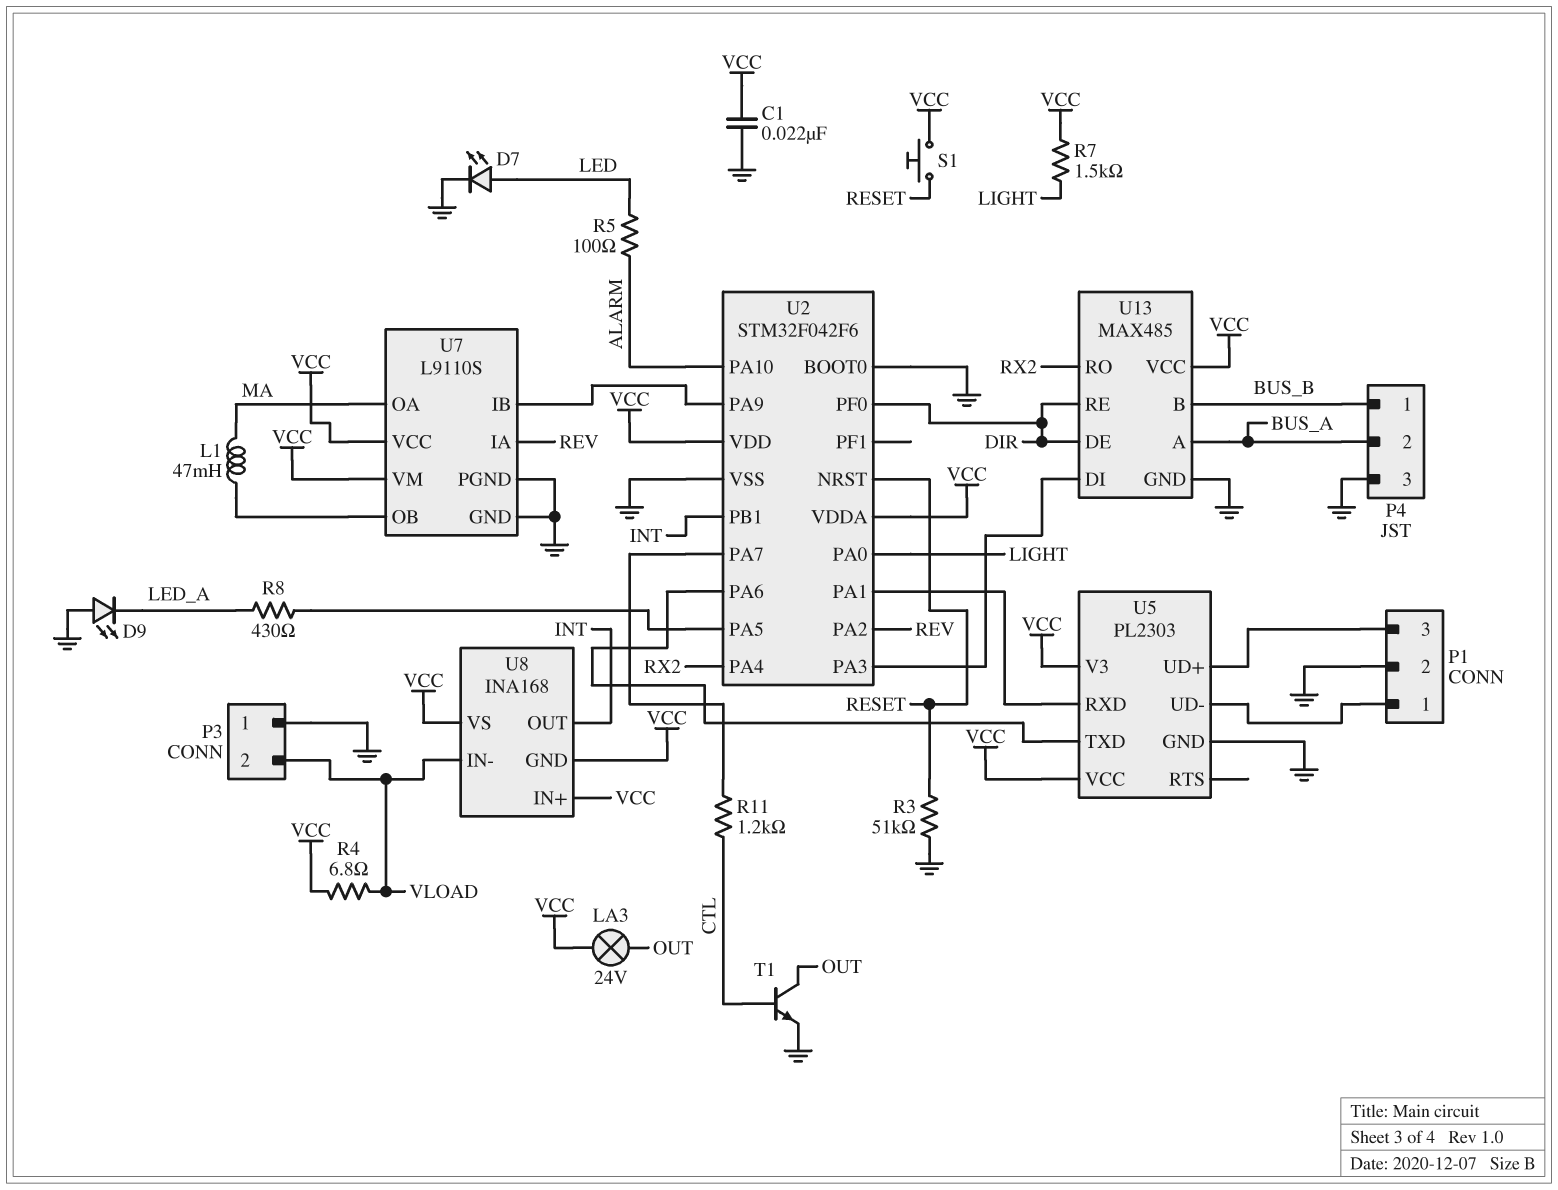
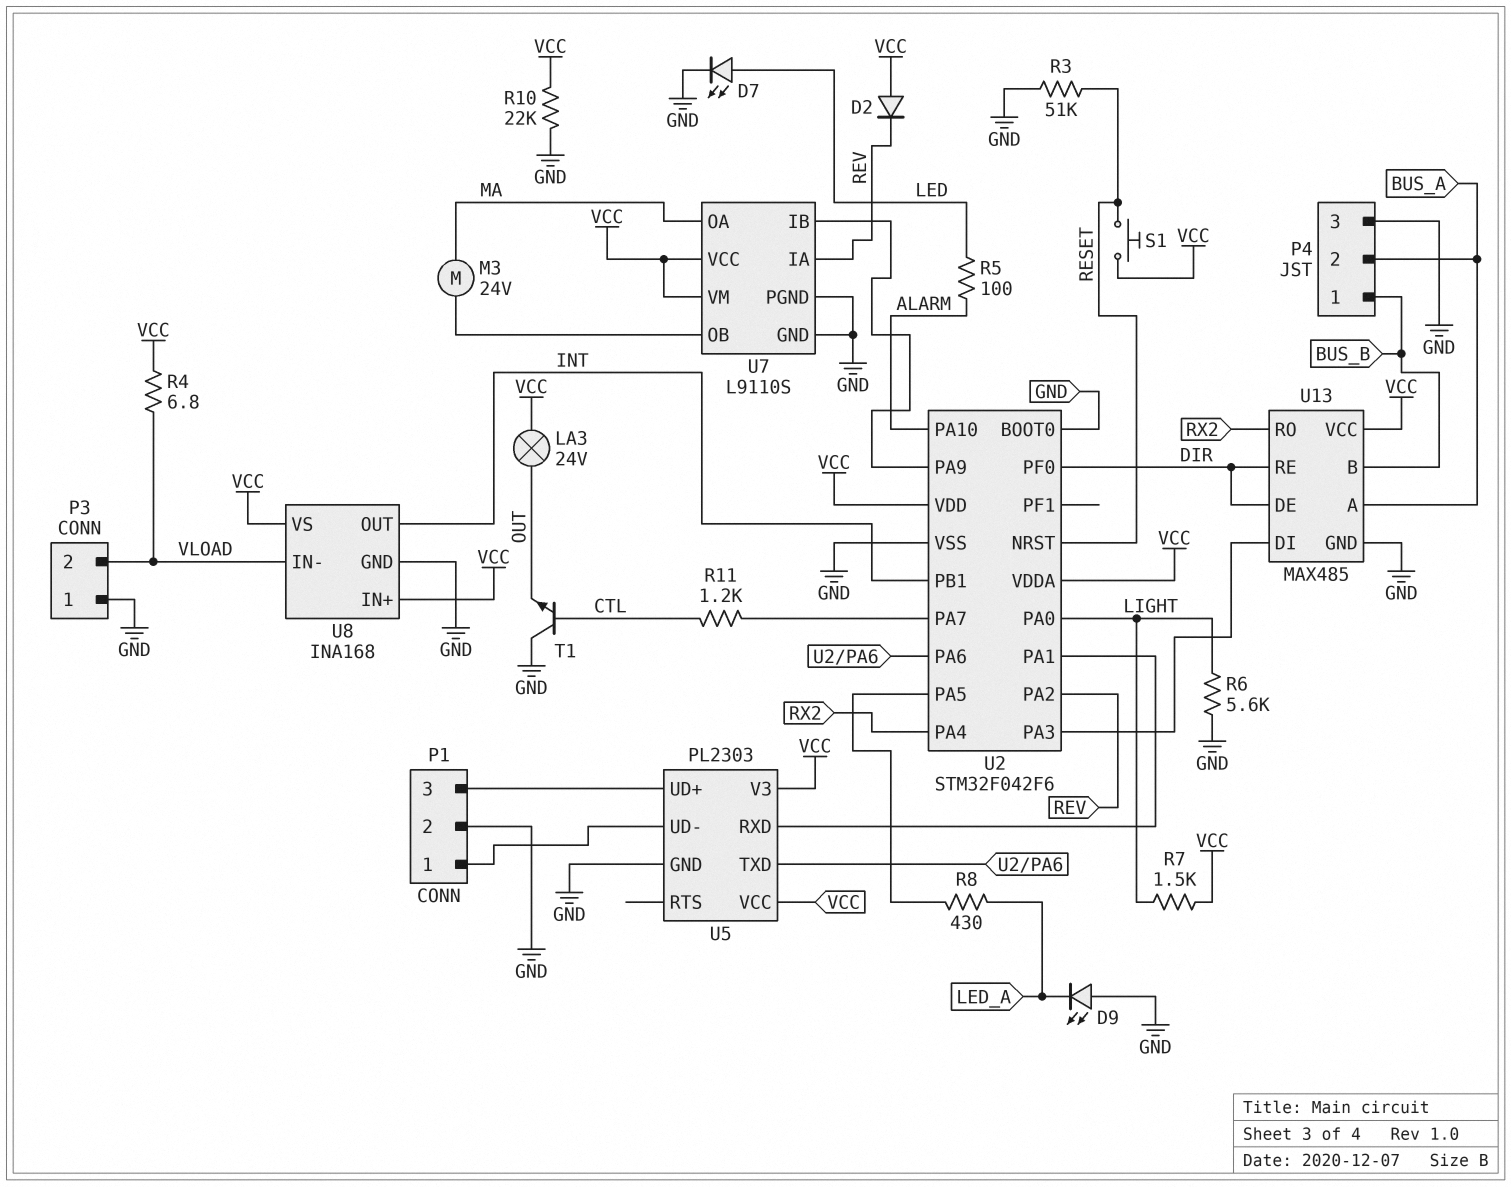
C1: 22nF (GND, VCC) -> none
D2: none -> diode (A VCC, K REV)
L1: 47mH (MA, U7/OB) -> none
M3: none -> motor 24V (MA, U7/OB)
R6: none -> 5.6k (GND, LIGHT)
R10: none -> 22k (GND, VCC)
T1: NPN (B CTL, C OUT, E GND) -> NPN (B CTL, C GND, E OUT)
U8 pin GND: VCC -> GND

